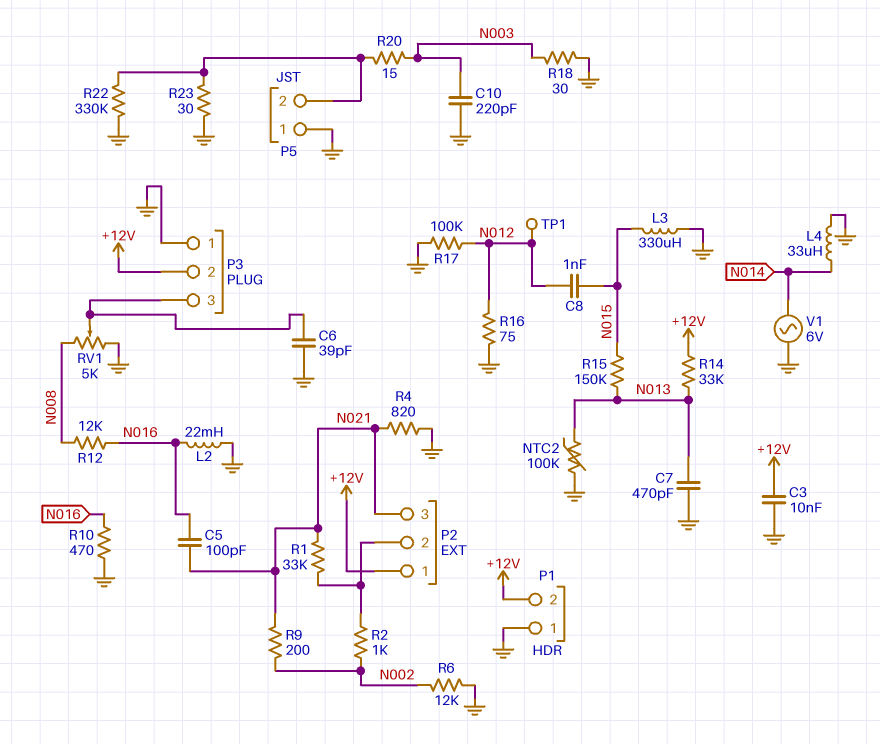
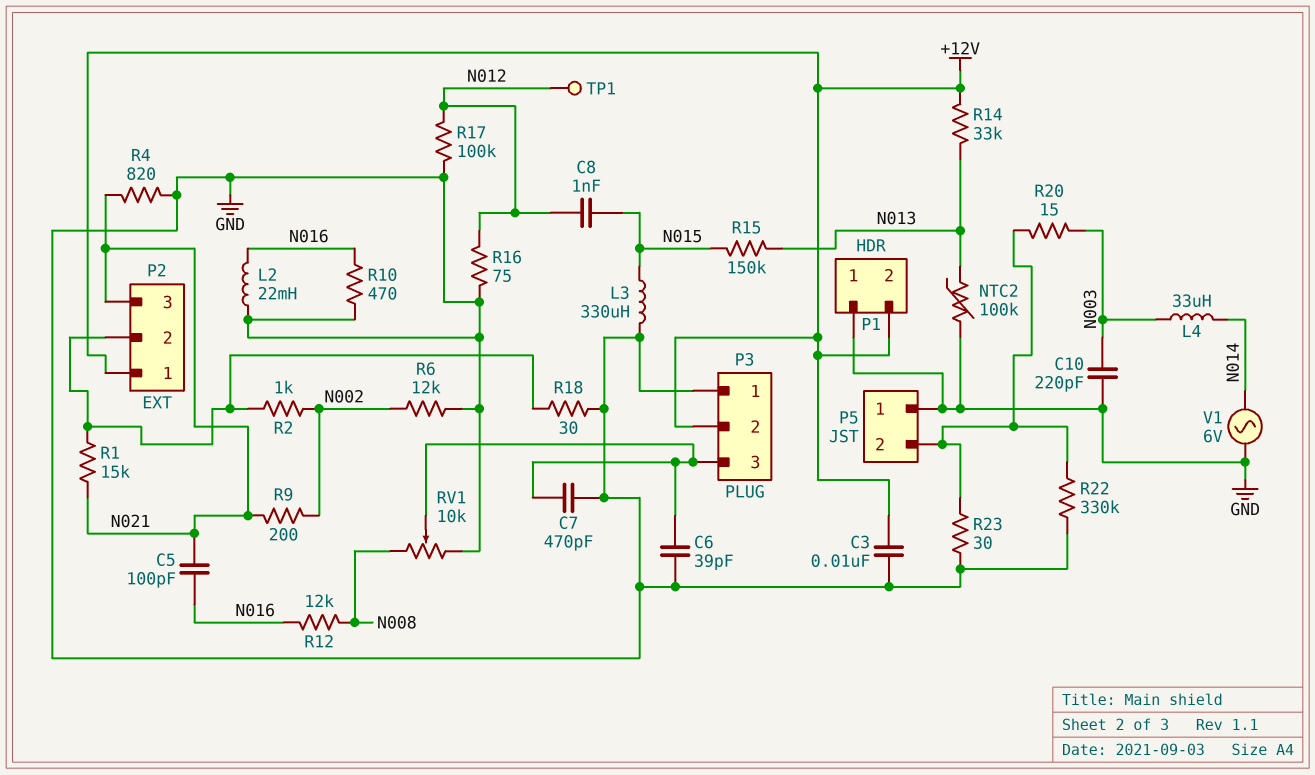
C7: 470pF (GND, N013) -> 470pF (GND, P3/3)
L4: 33uH (GND, N014) -> 33uH (N003, N014)
R1: 33k (N021, P2/2) -> 15k (N021, P2/2)
R18: 30 (GND, N003) -> 30 (GND, P2/2)
RV1: 5k (GND, N008, wiper P3/3) -> 10k (GND, N008, wiper P3/3)

